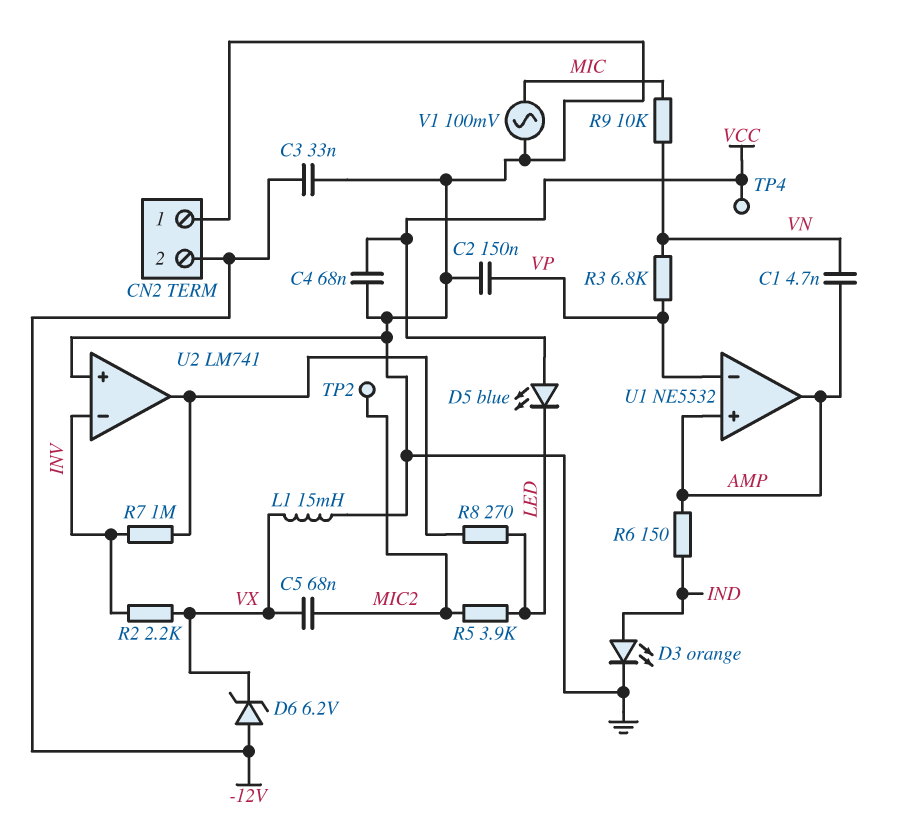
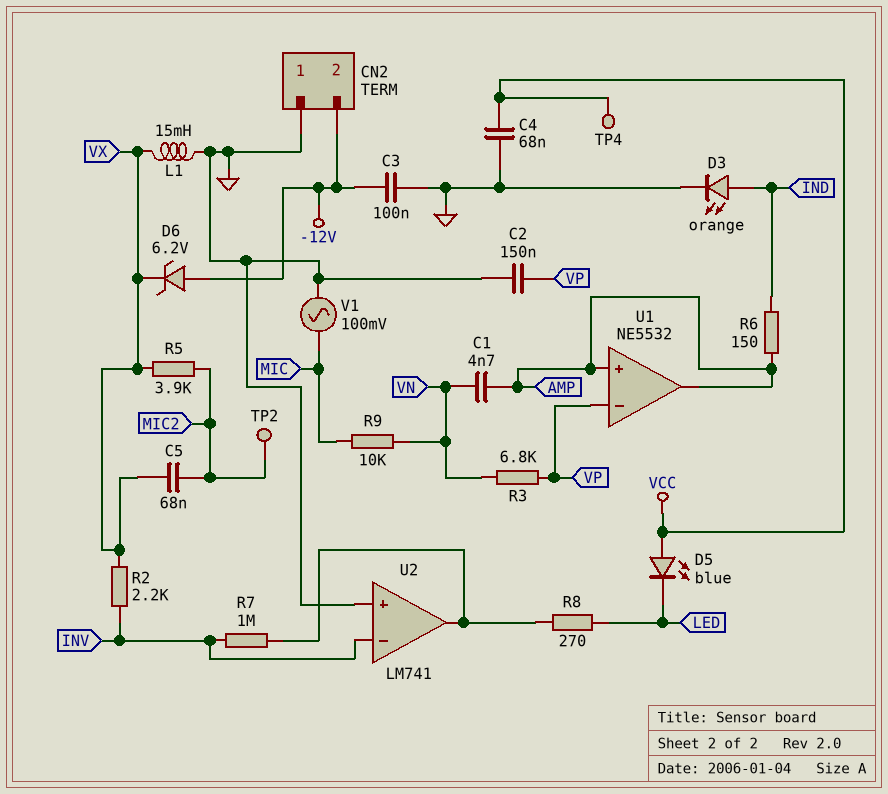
C3: 33nF (-12V, GND) -> 100nF (-12V, GND)
R5: 3.9k (LED, MIC2) -> 3.9k (MIC2, VX)

